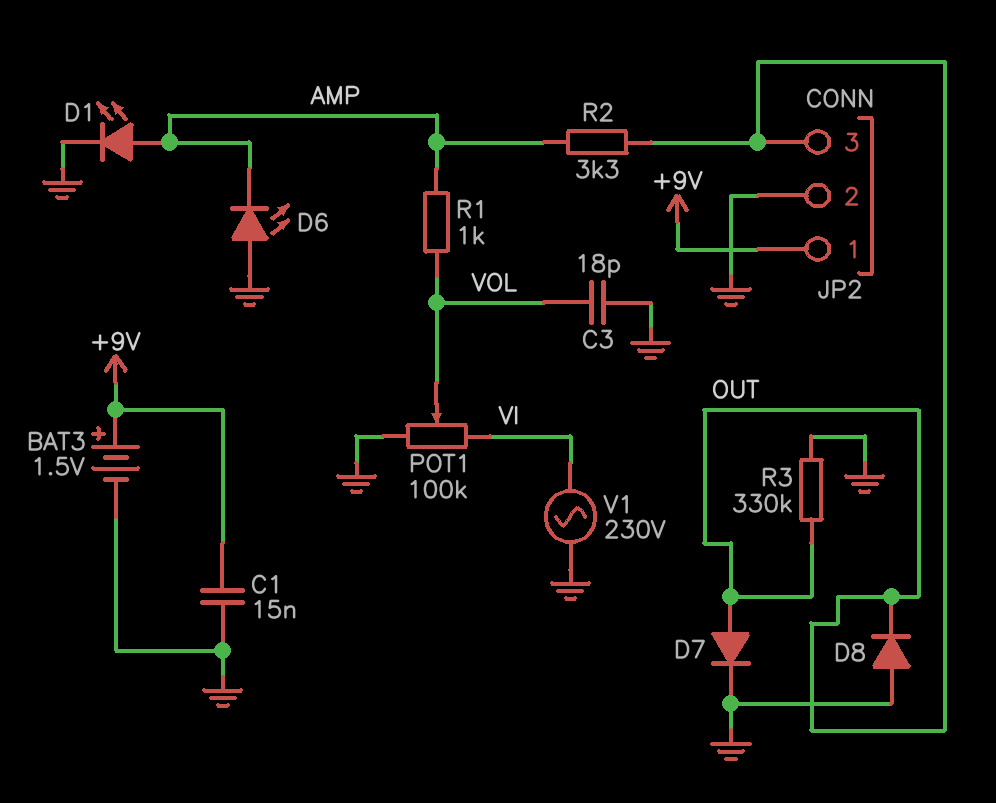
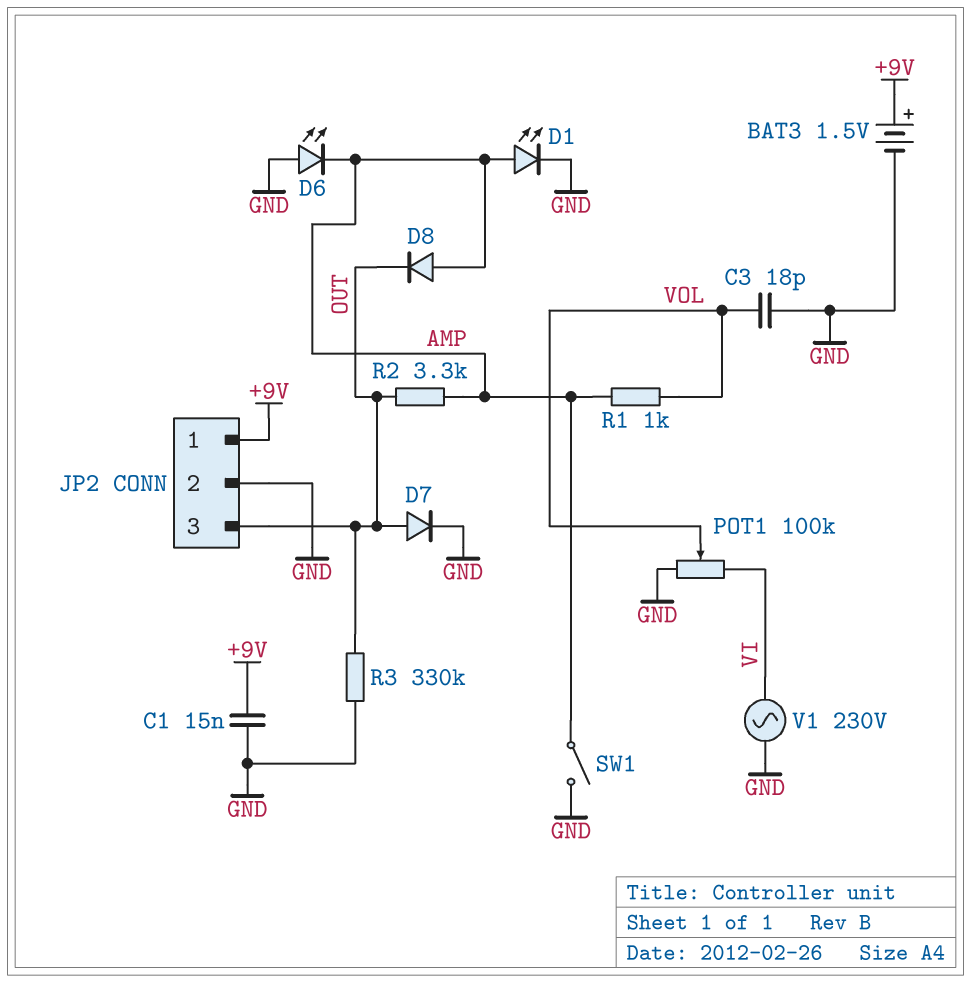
D8: diode (A GND, K OUT) -> diode (A AMP, K OUT)
SW1: none -> switch (AMP, GND)

